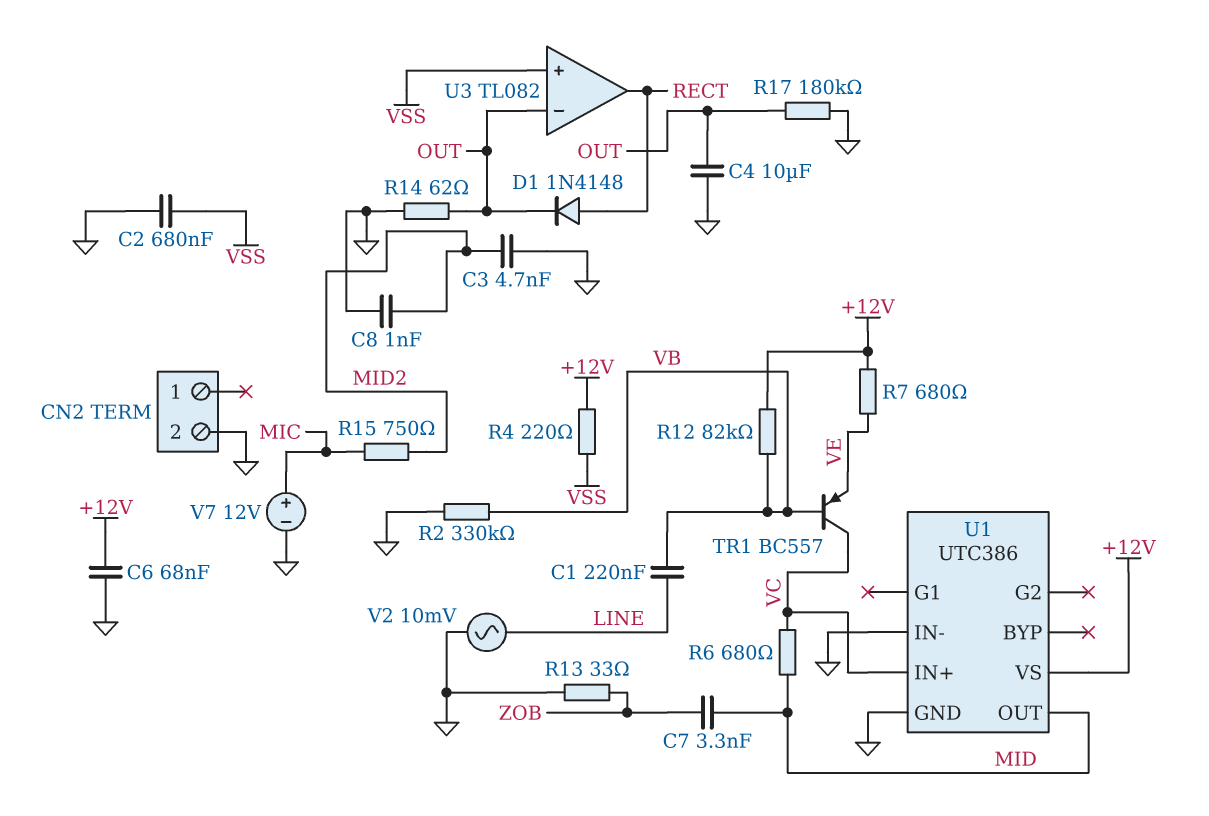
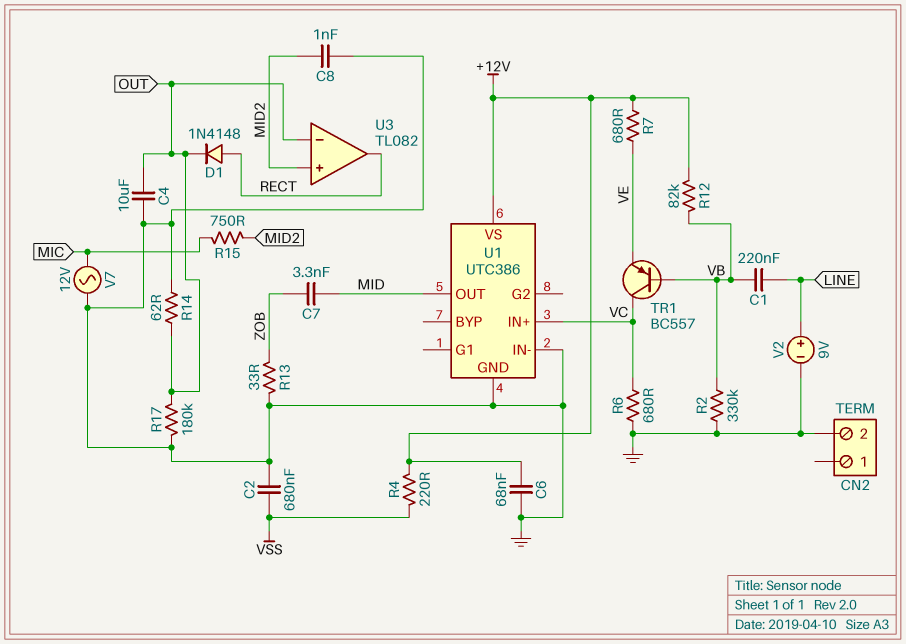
C3: 4.7nF (GND, MID2) -> none
R6: 680 (MID, VC) -> 680 (GND, VC)
U3 pin in+: VSS -> MID2
V2: AC 10mV (GND, LINE) -> 9V (plus LINE, minus GND)
V7: 12V (plus MIC, minus GND) -> AC 12V (GND, MIC)

